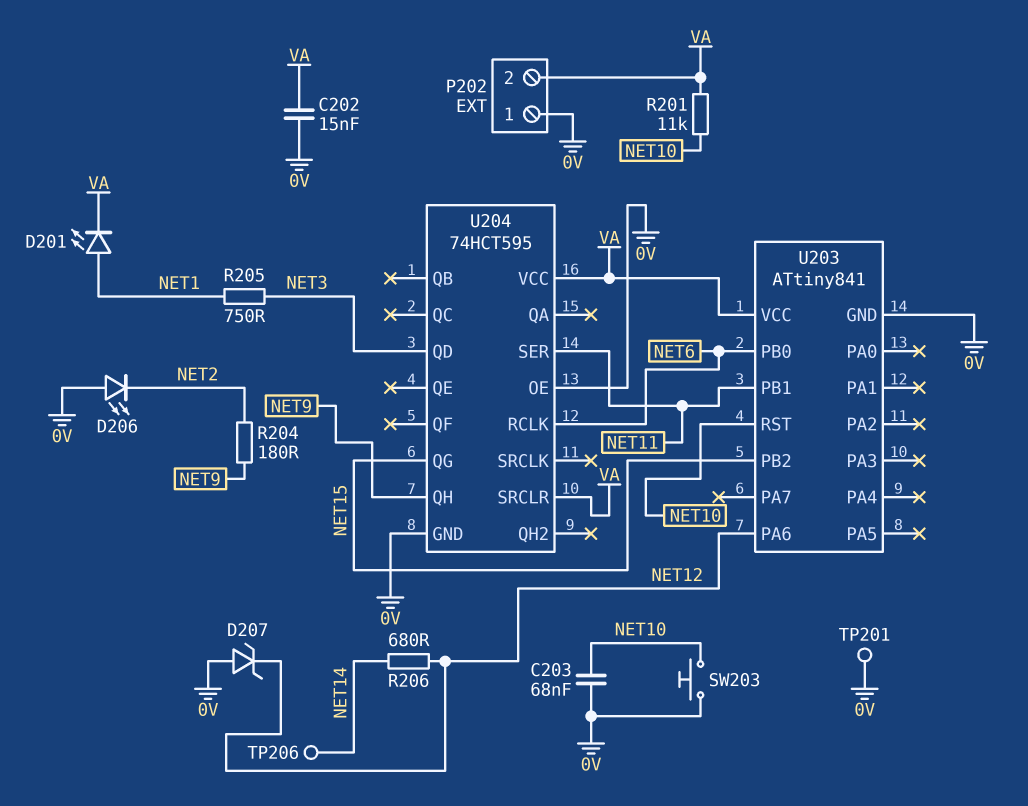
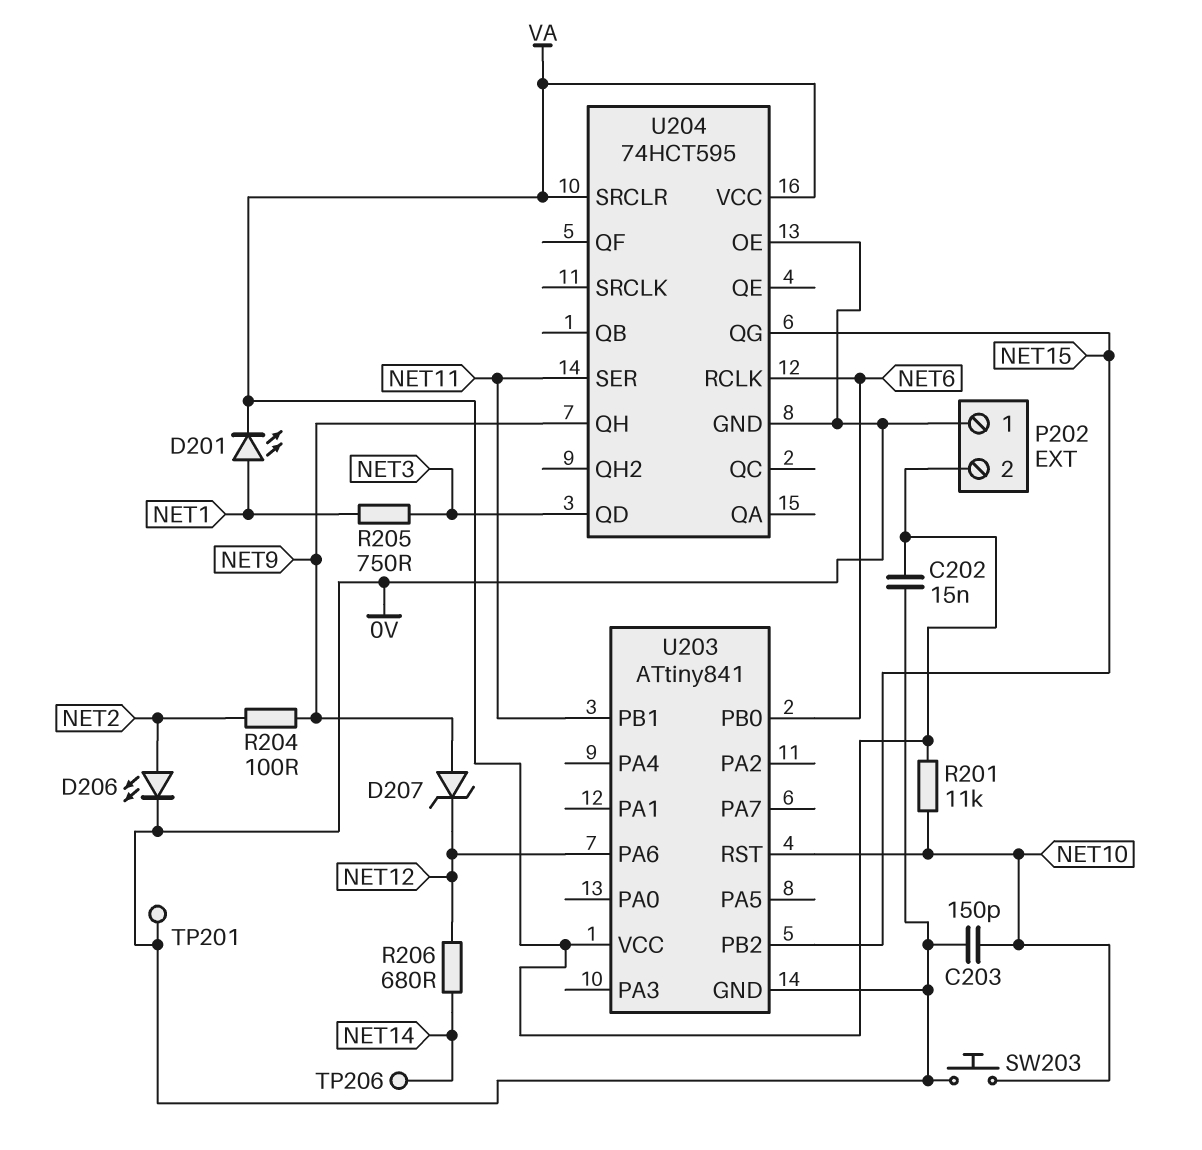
C203: 68nF (0V, NET10) -> 150pF (0V, NET10)
D206: LED (A 0V, K NET2) -> LED (A NET2, K 0V)
D207: zener (A 0V, K NET12) -> zener (A NET9, K NET12)
R204: 180 (NET2, NET9) -> 100 (NET2, NET9)

